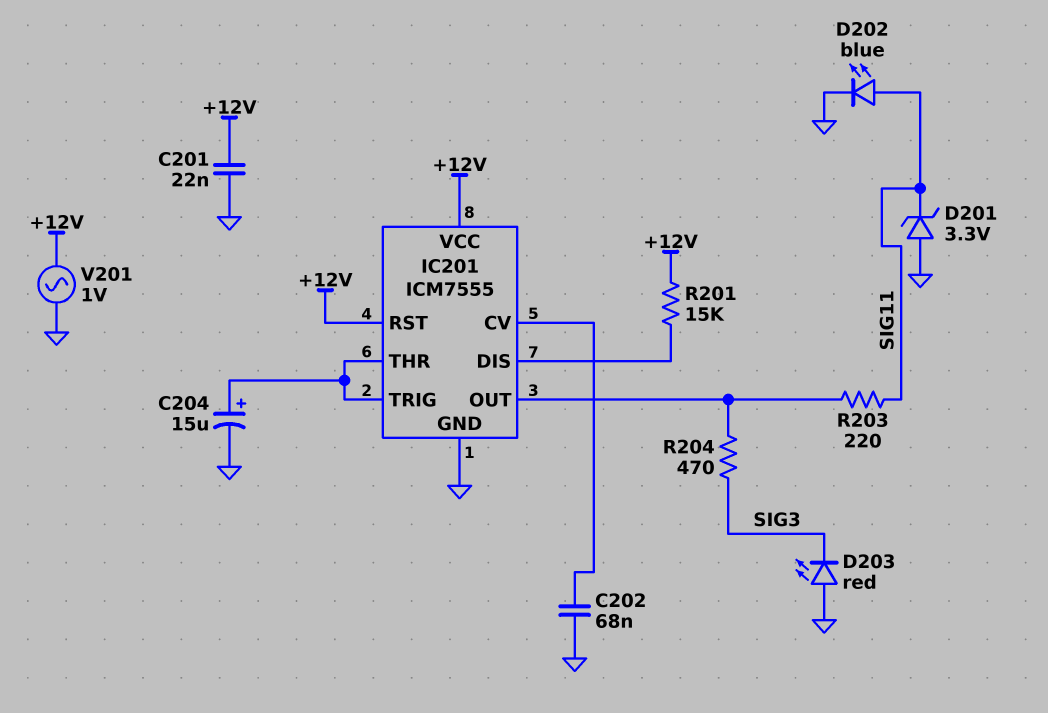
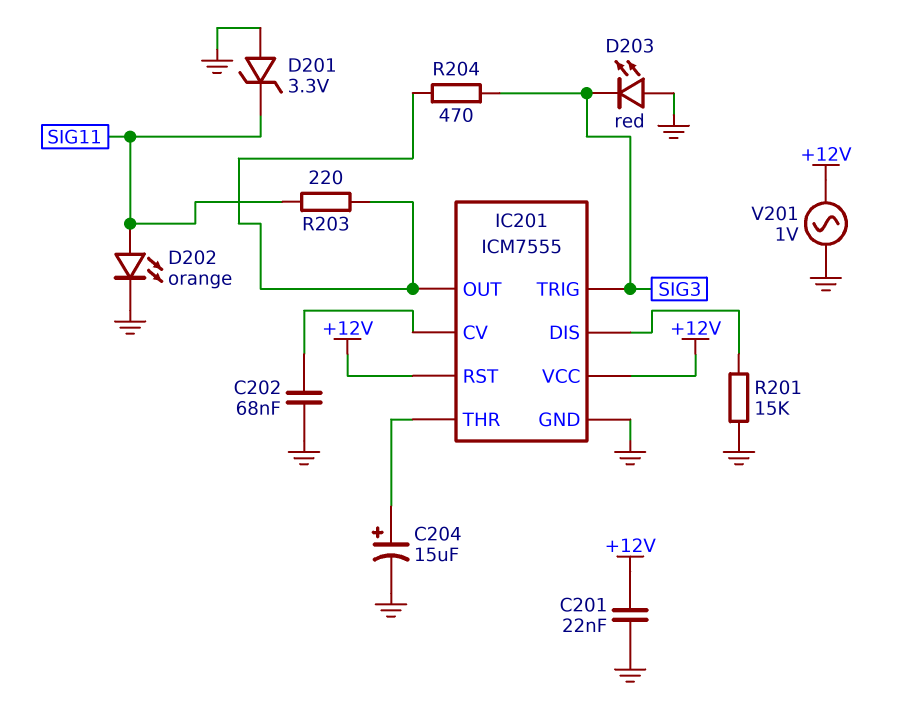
D202: LED blue (A SIG11, K GND) -> LED orange (A SIG11, K GND)
IC201 pin TRIG: IC201/THR -> SIG3
R201: 15k (+12V, IC201/DIS) -> 15k (GND, IC201/DIS)

